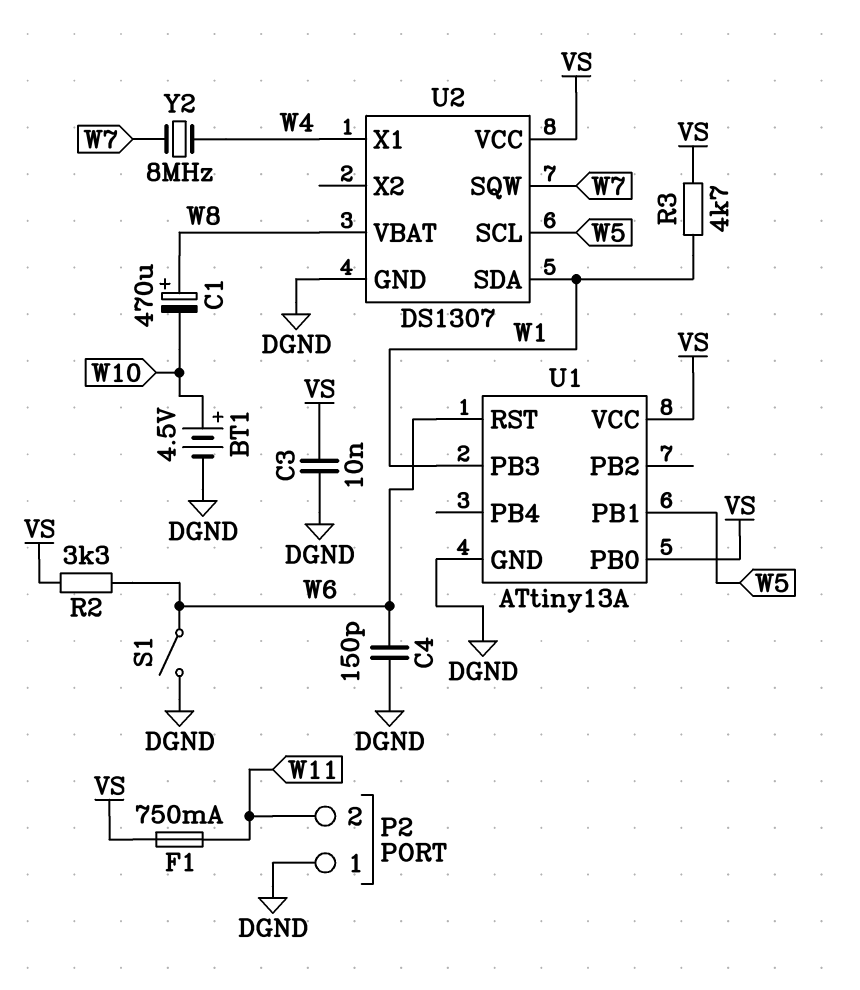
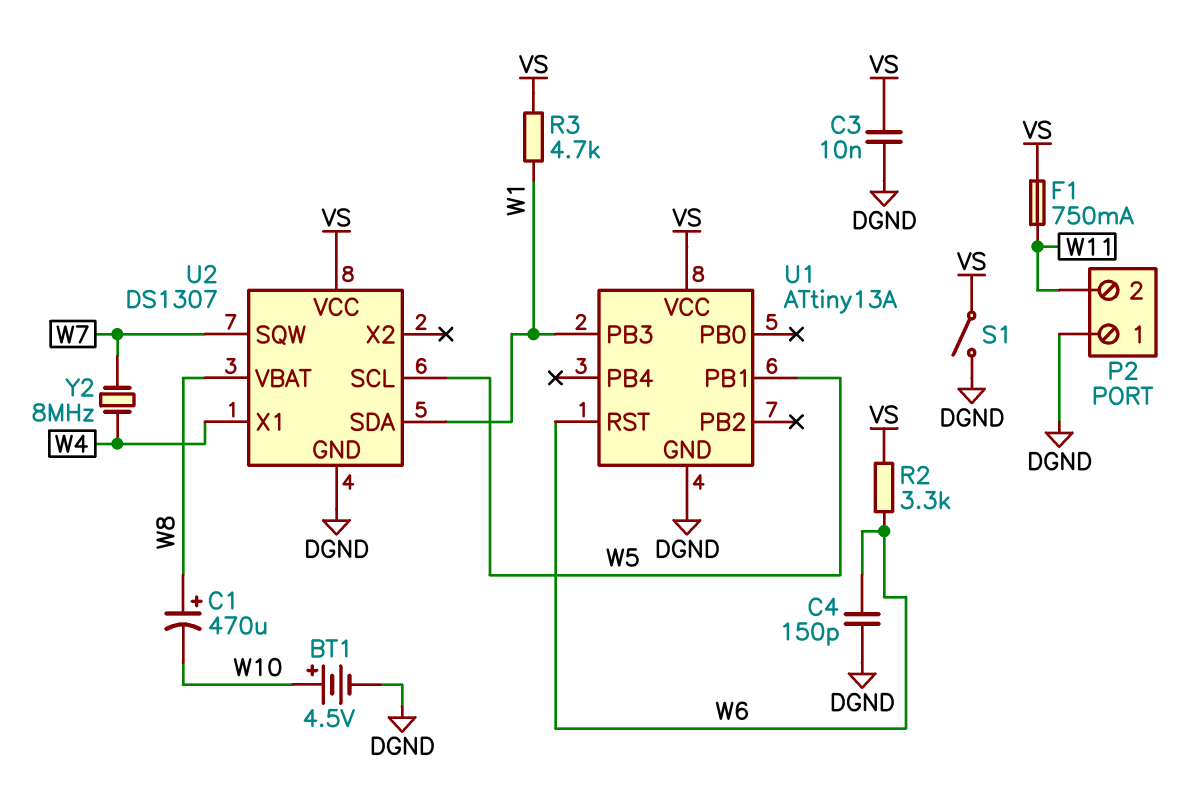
S1: switch (DGND, W6) -> switch (DGND, VS)
U1 pin PB0: VS -> none

